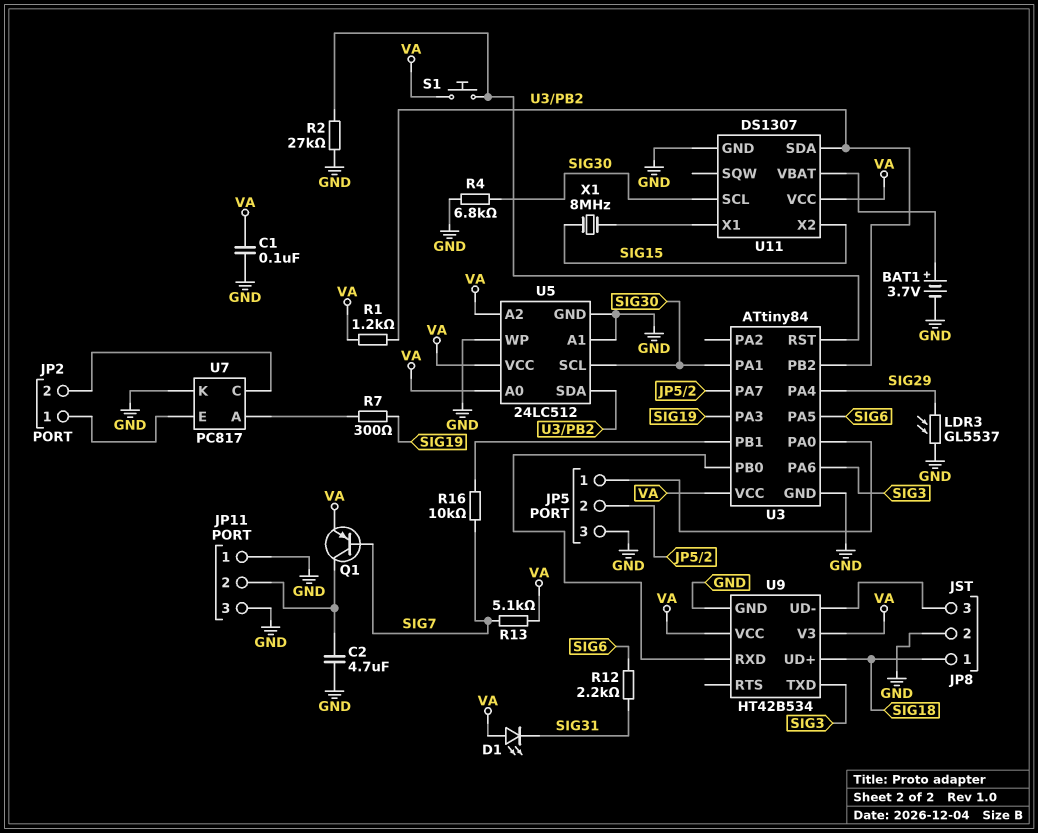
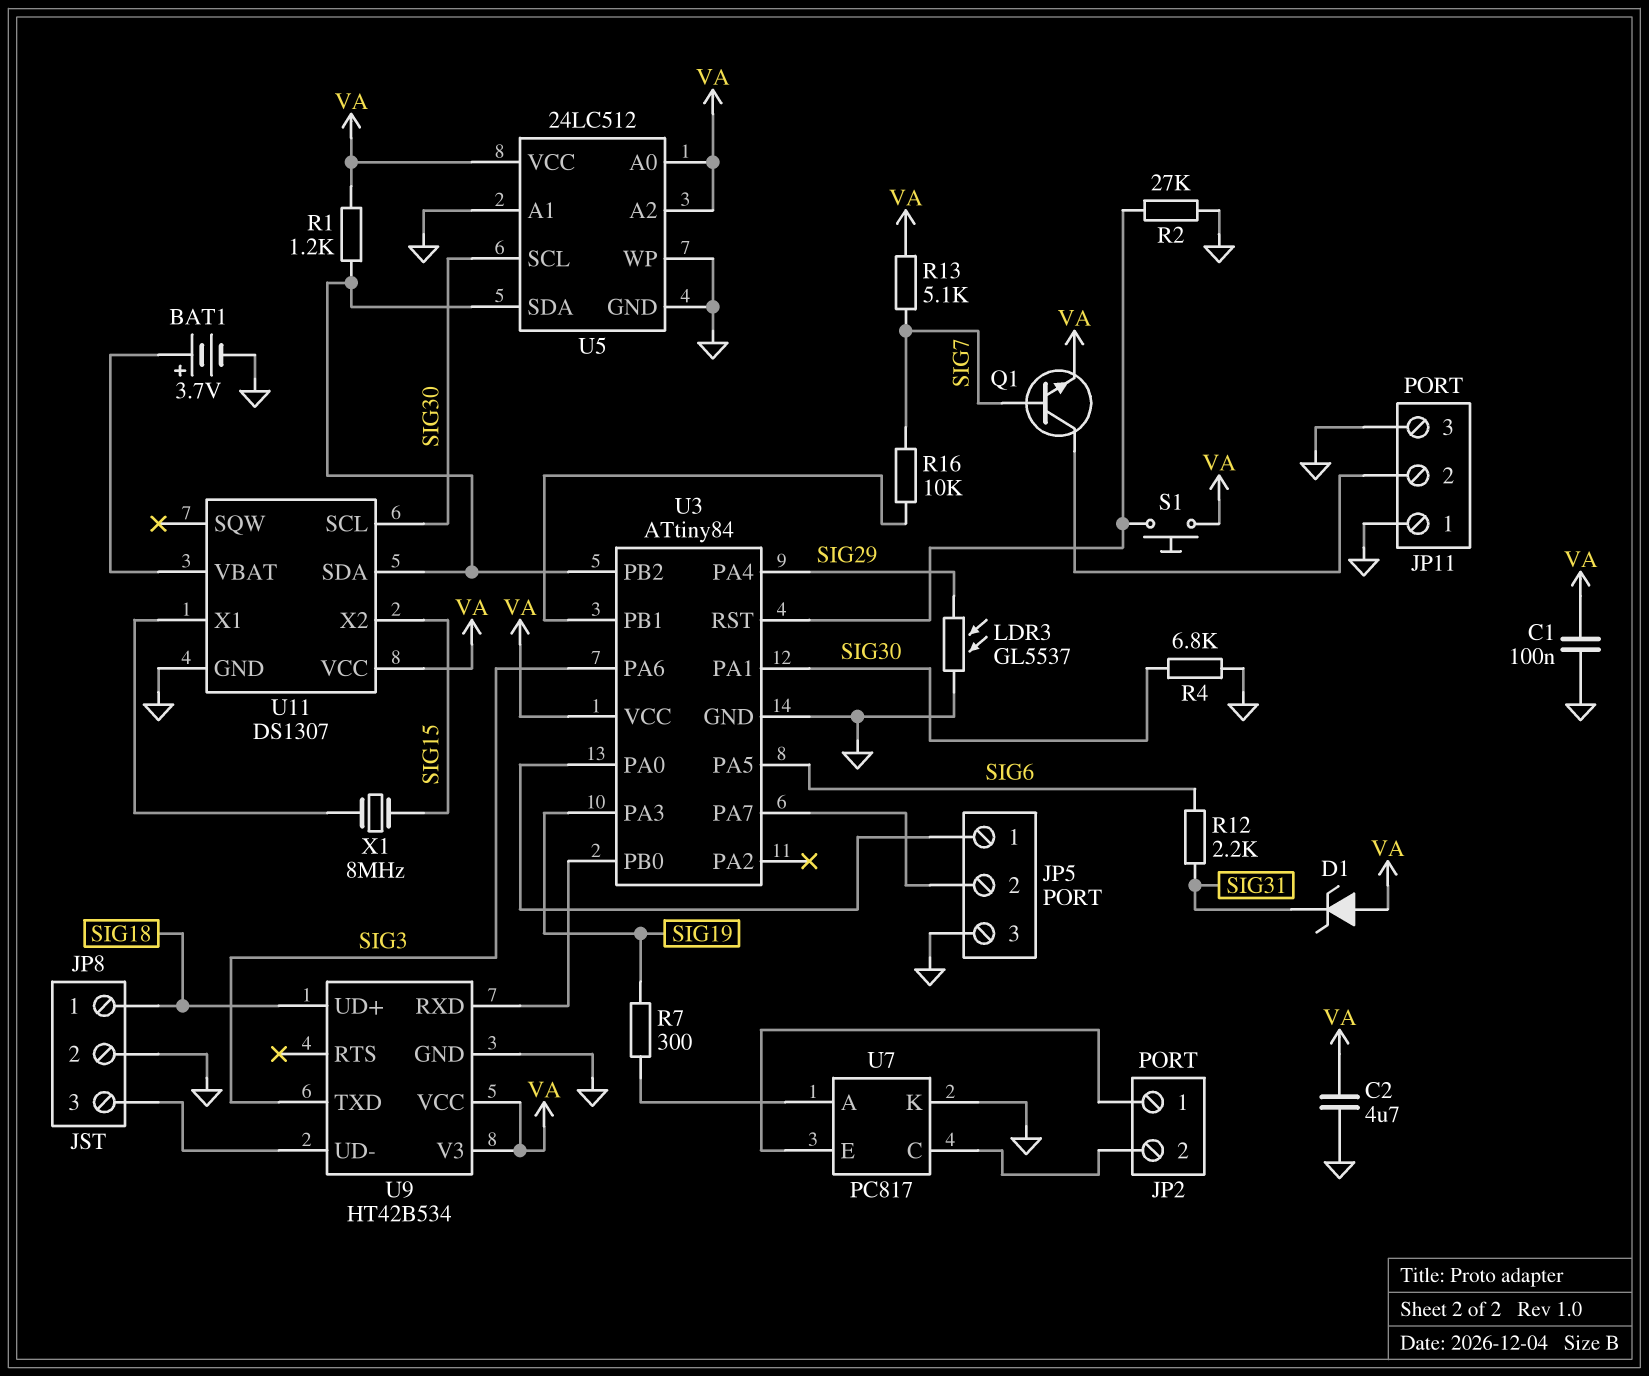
C2: 4.7uF (GND, JP11/2) -> 4.7uF (GND, VA)
D1: LED (A VA, K SIG31) -> zener (A VA, K SIG31)
Q1: PNP (B SIG7, C JP11/2, E VA) -> NPN (B SIG7, C JP11/2, E VA)

